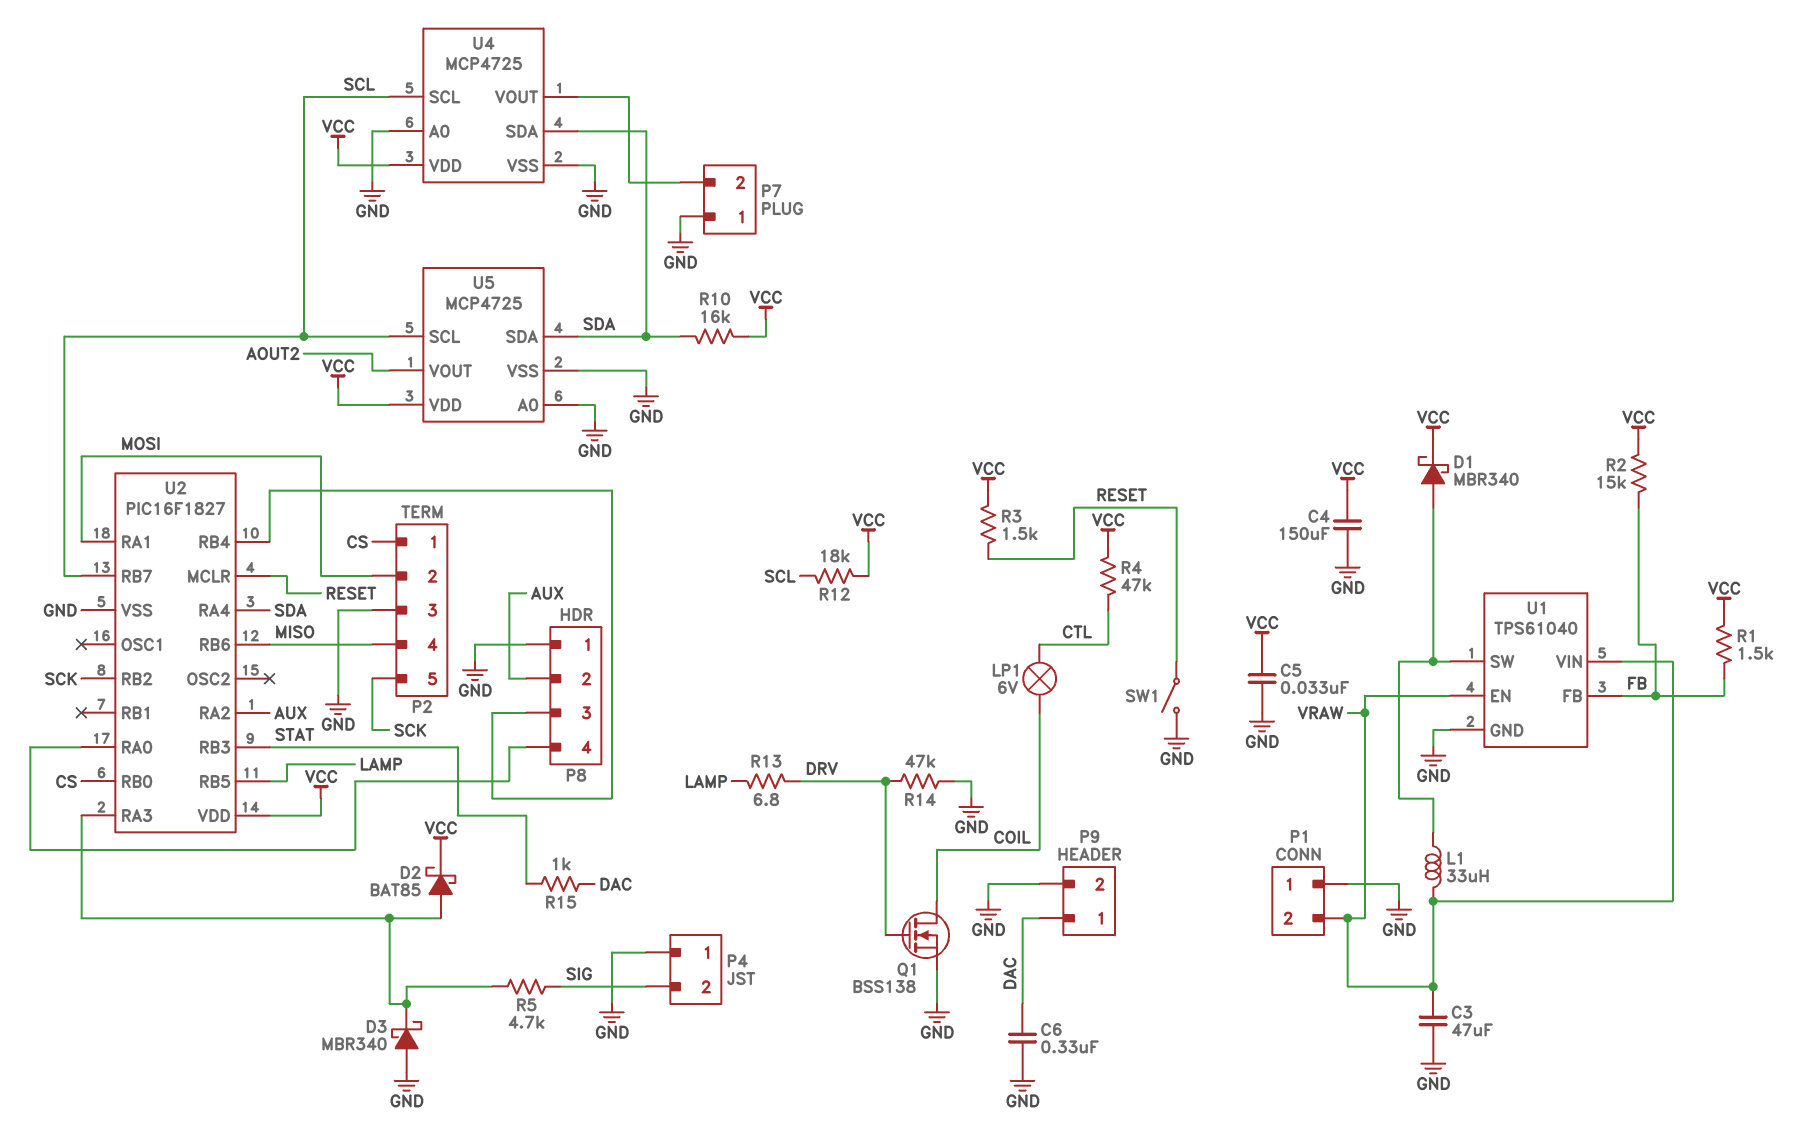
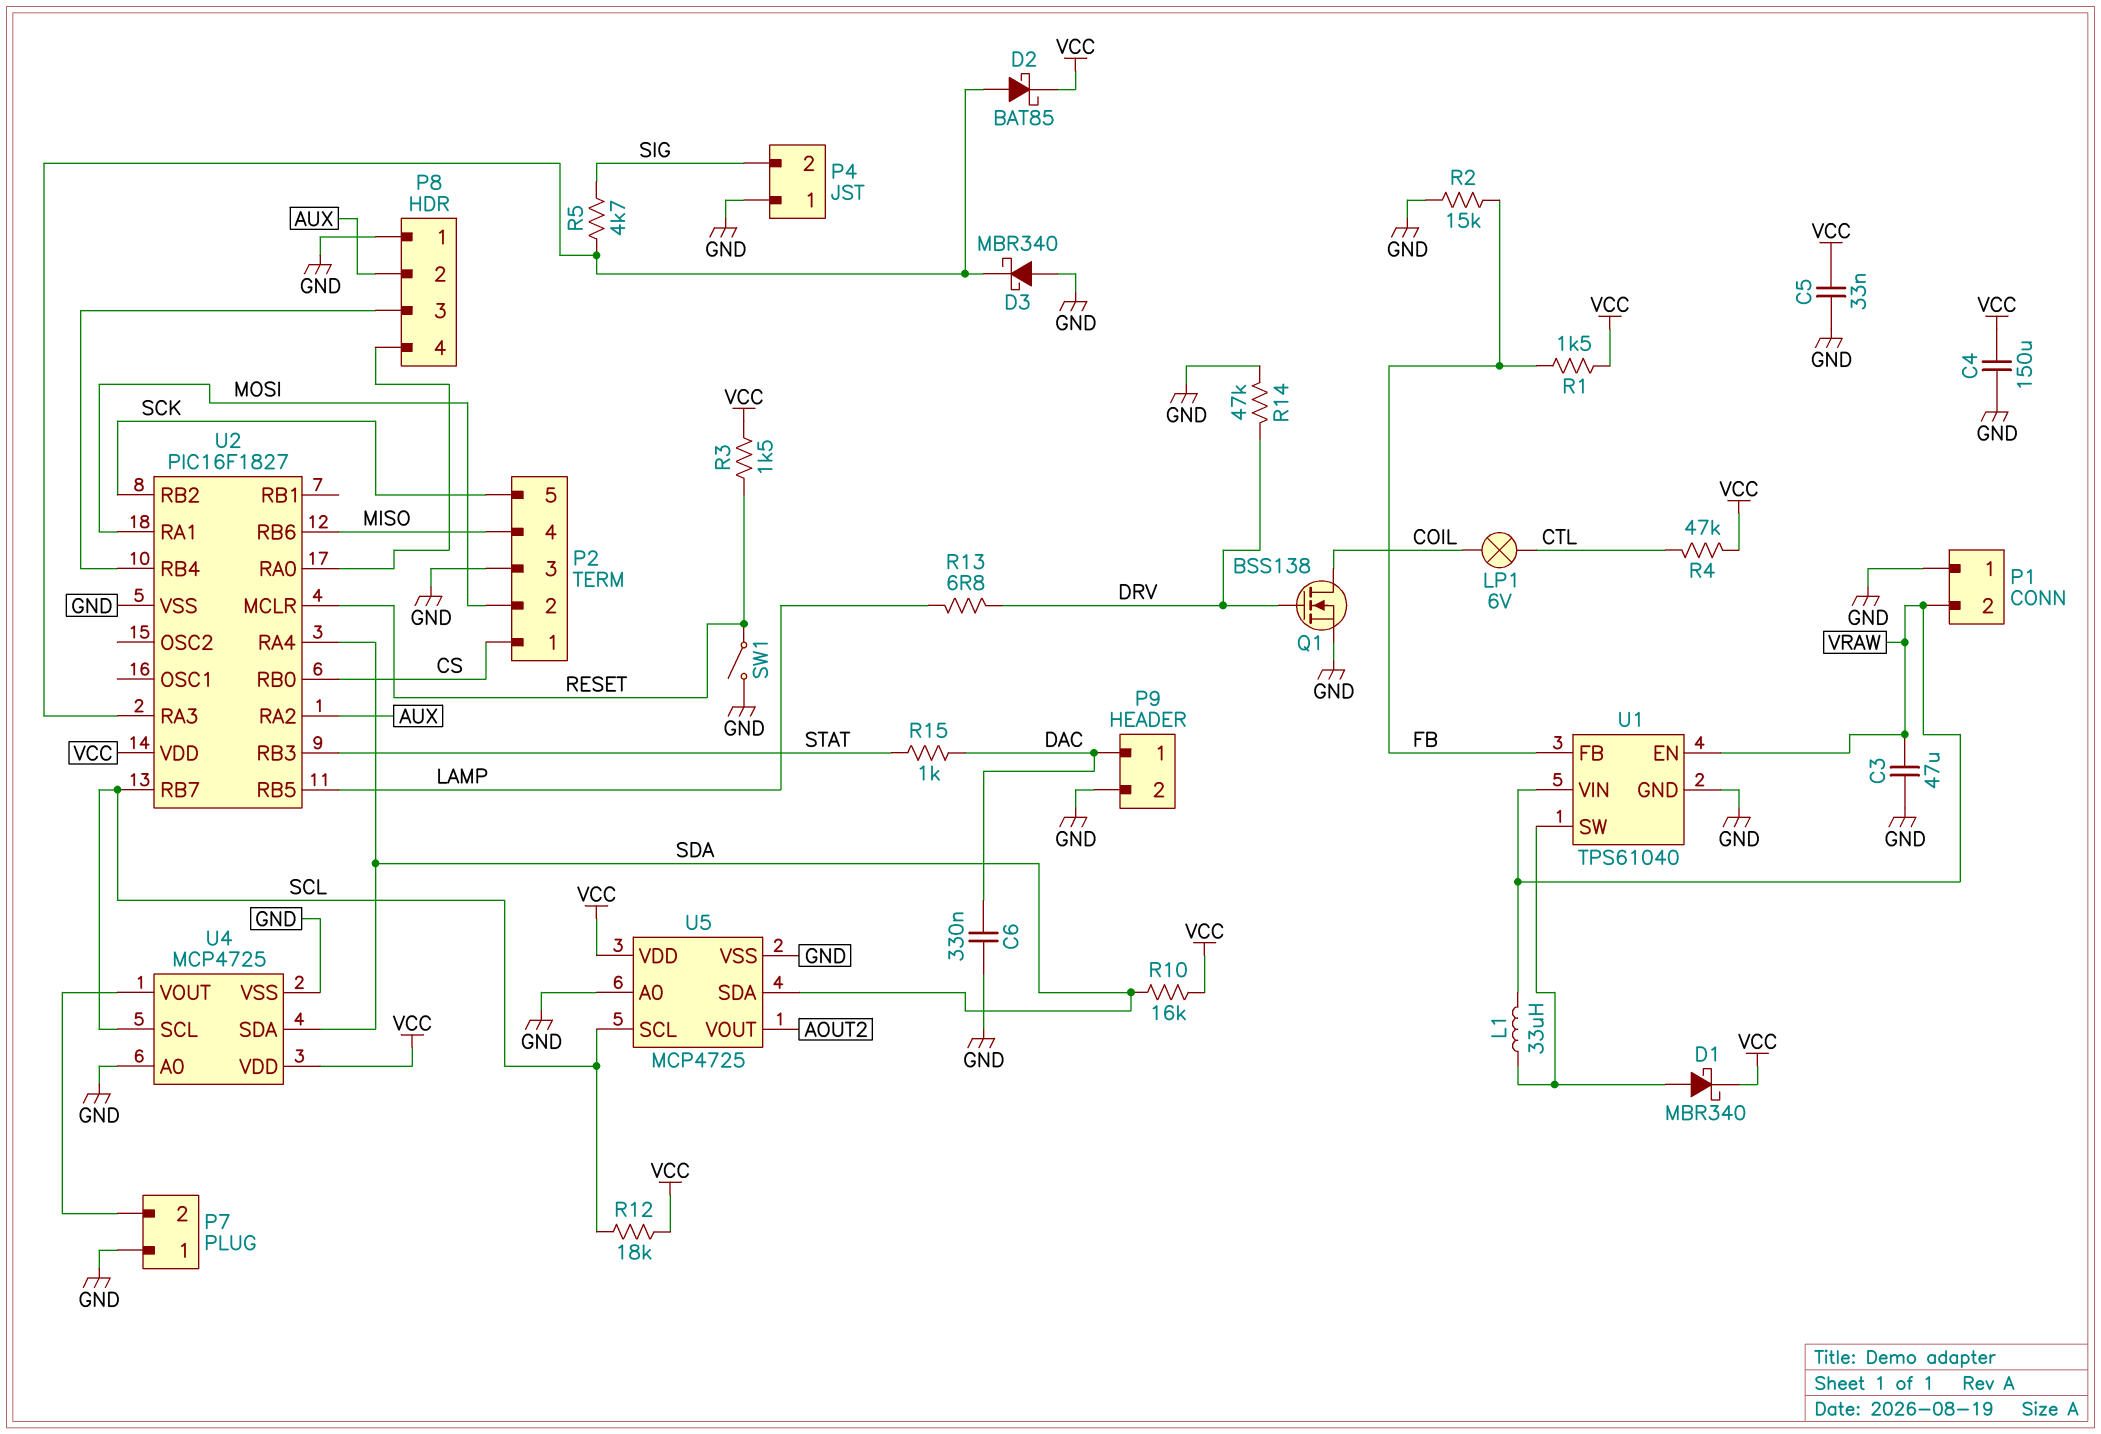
R2: 15k (FB, VCC) -> 15k (FB, GND)

